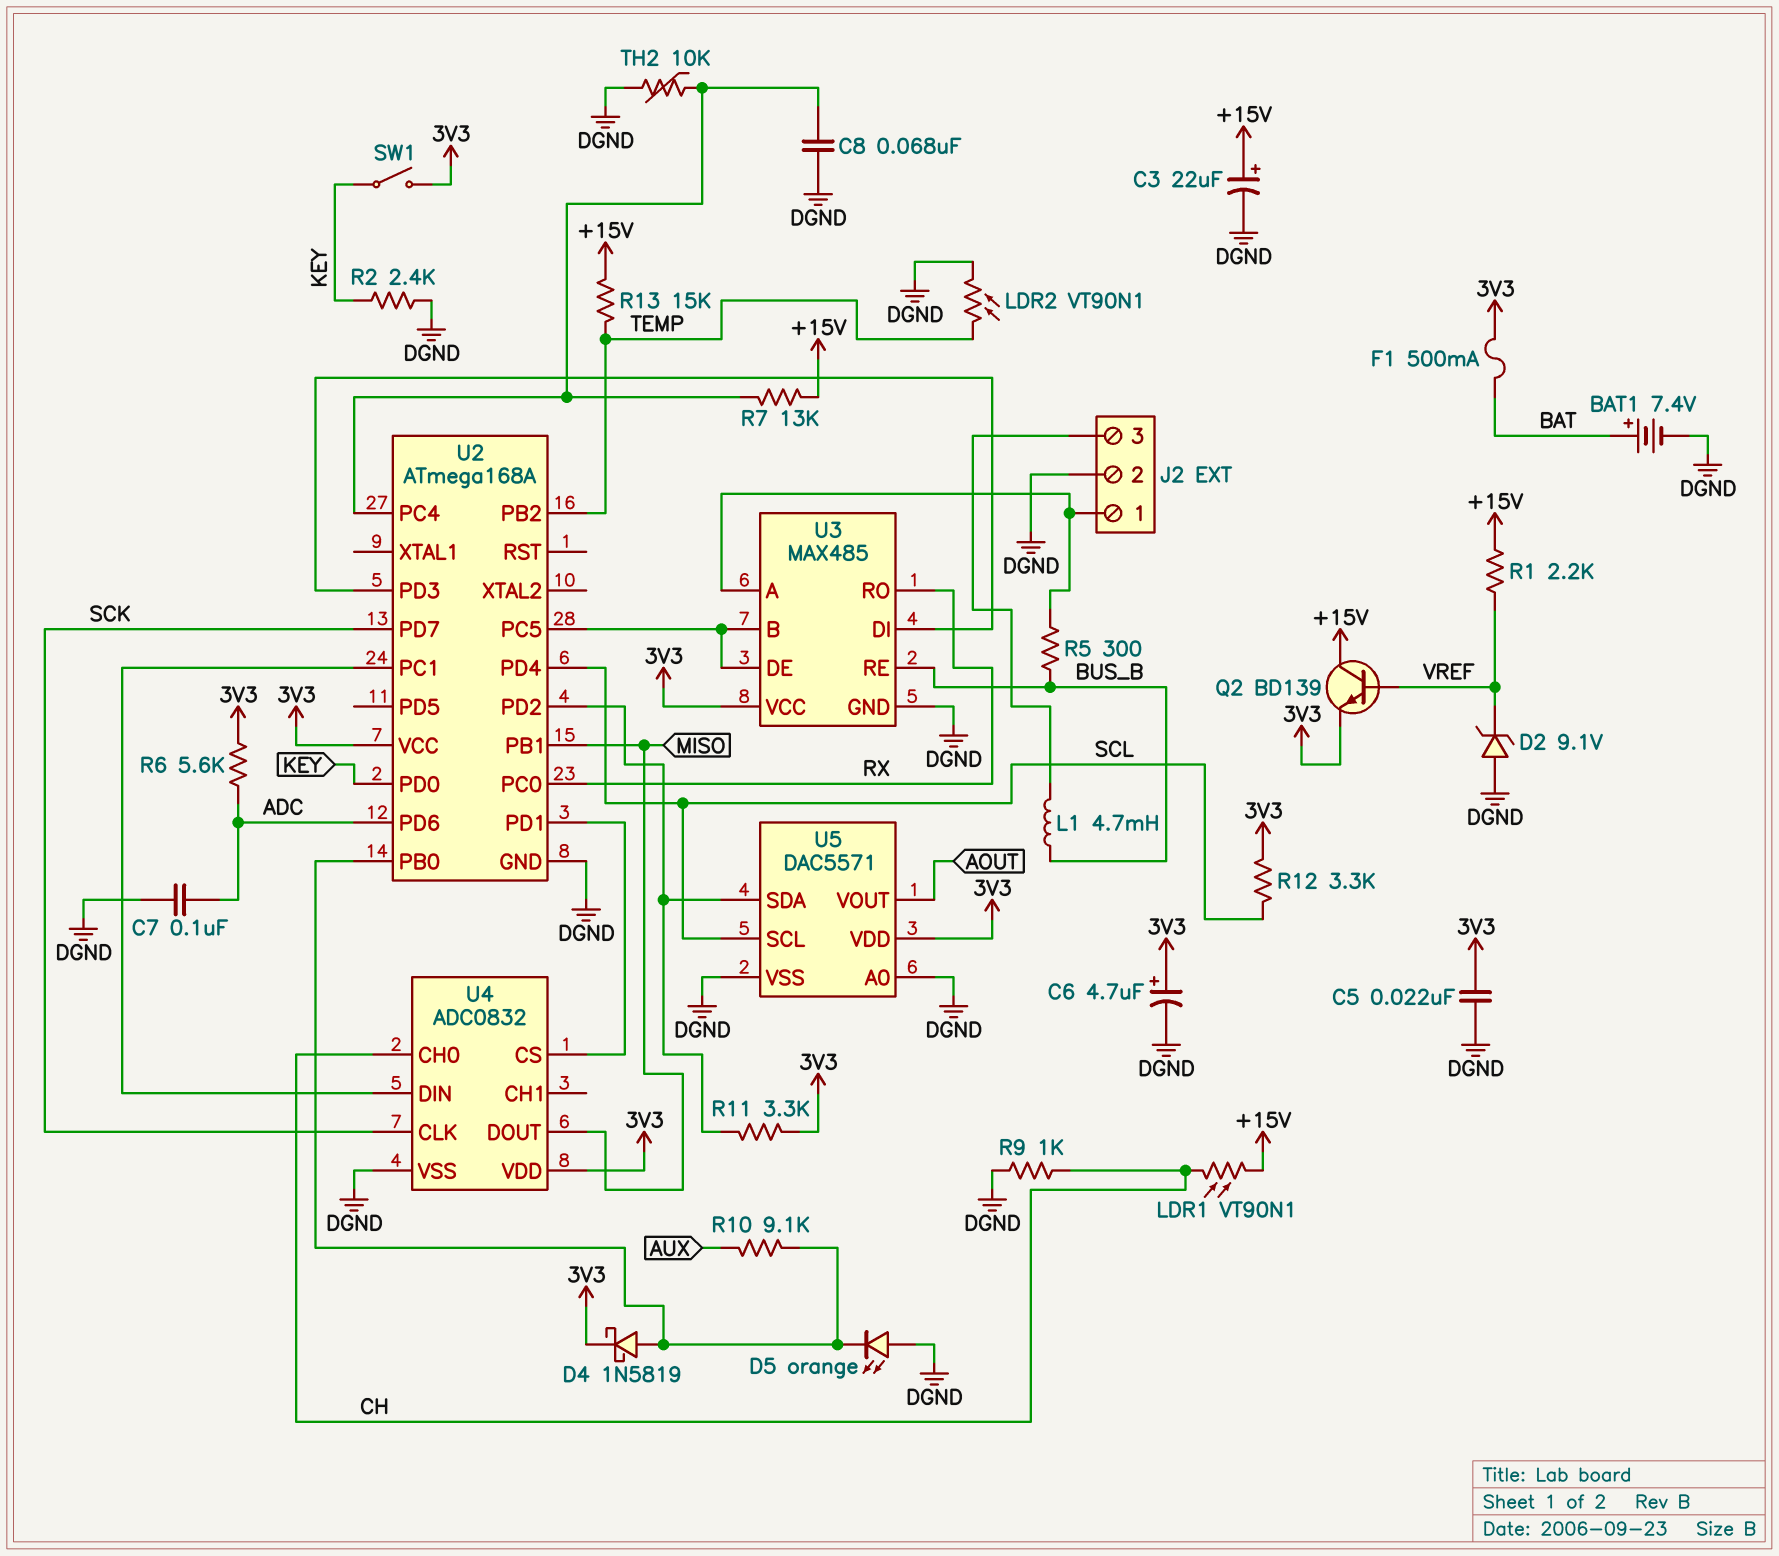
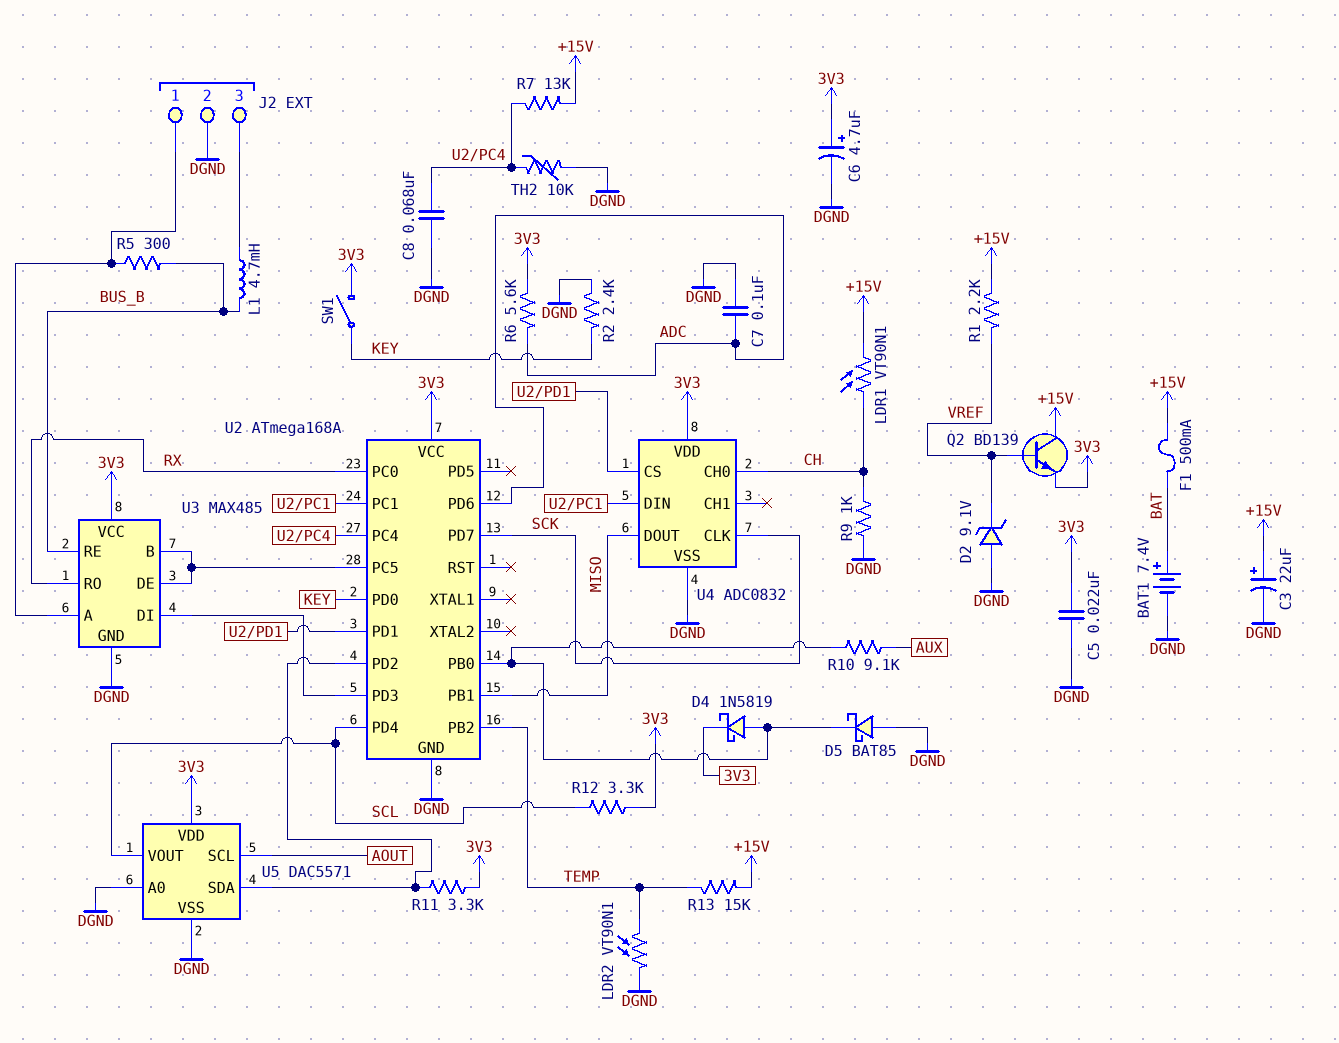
D5: LED orange (A DGND, K U2/PB0) -> schottky BAT85 (A DGND, K U2/PB0)
F1: 500mA (3V3, BAT) -> 500mA (+15V, BAT)
U5 pin SCL: SCL -> AOUT
U5 pin VOUT: AOUT -> SCL

